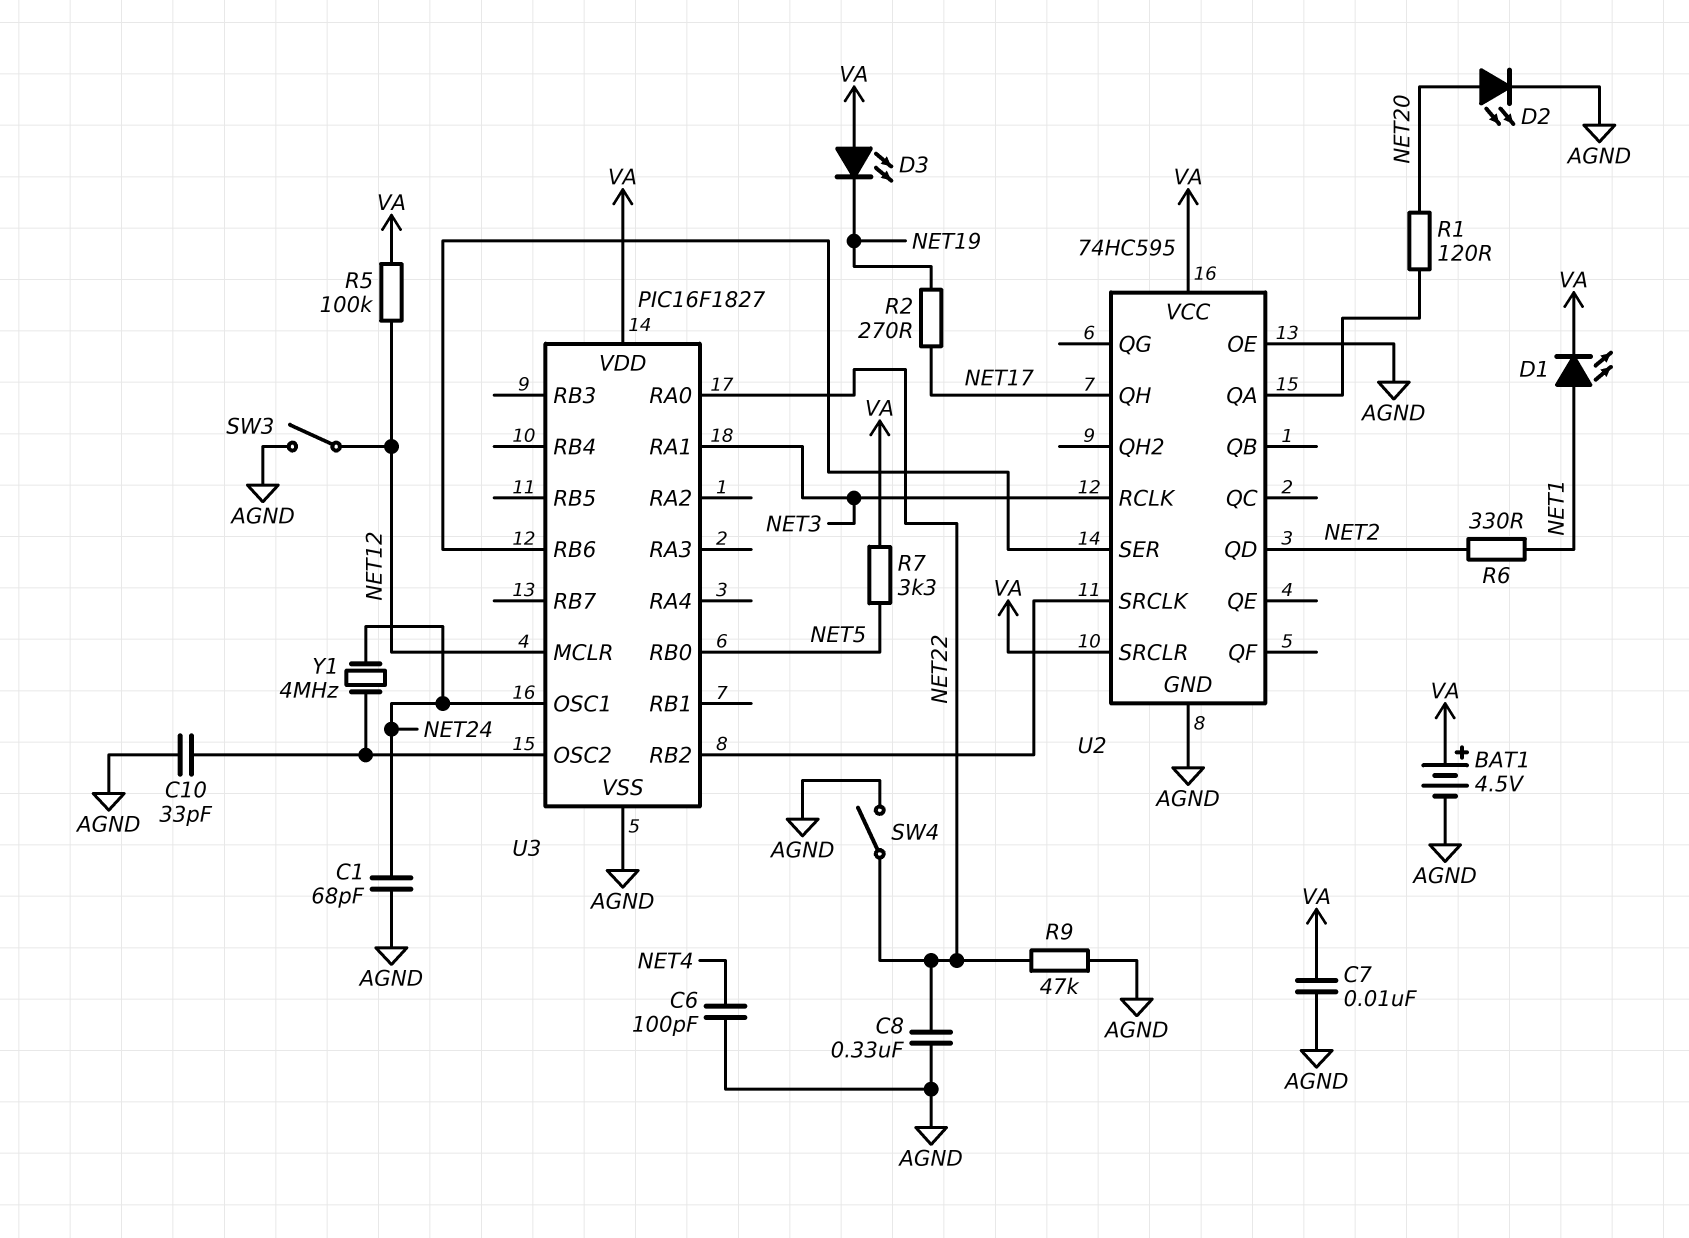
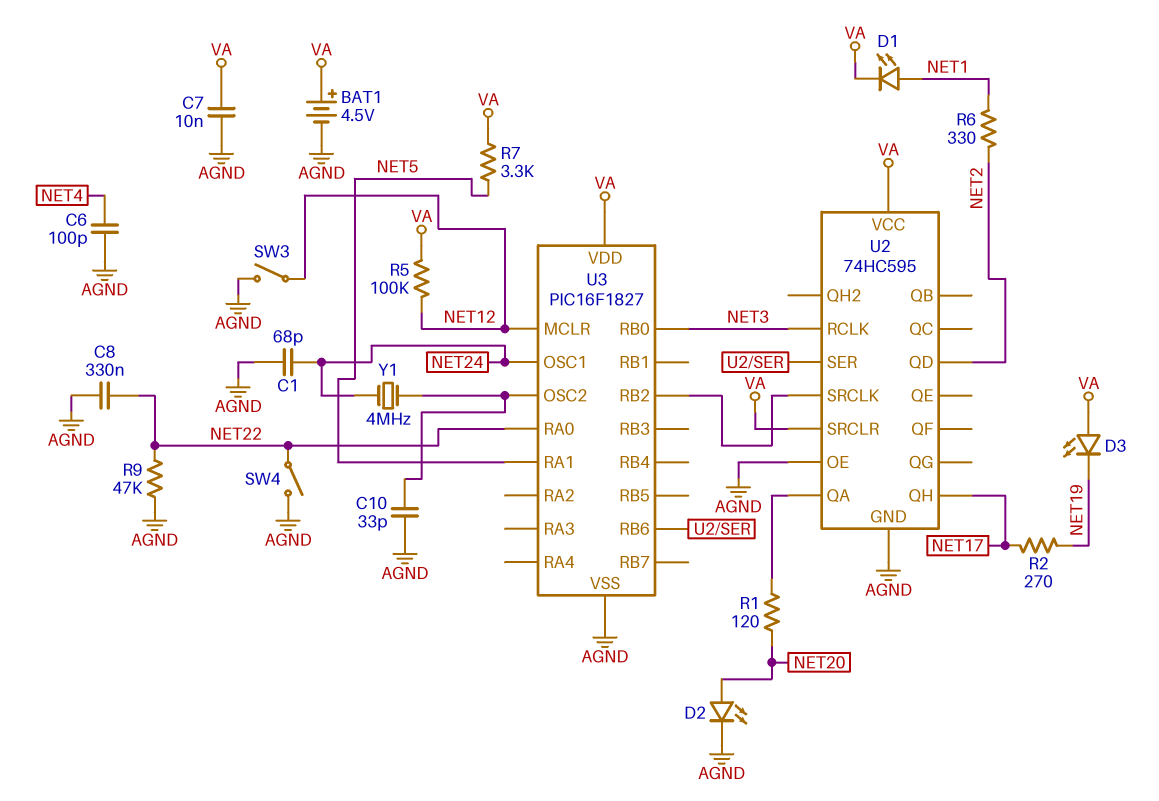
U3 pin RA1: NET3 -> NET5
U3 pin RB0: NET5 -> NET3

